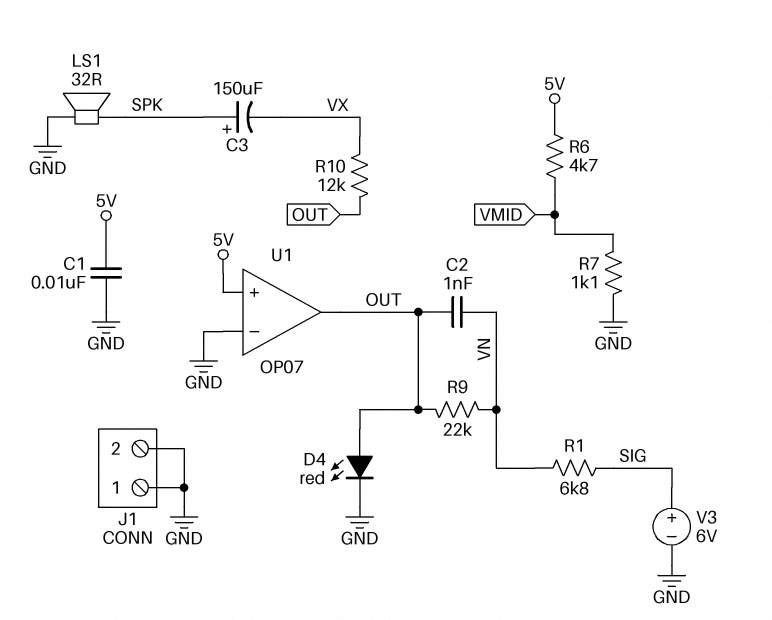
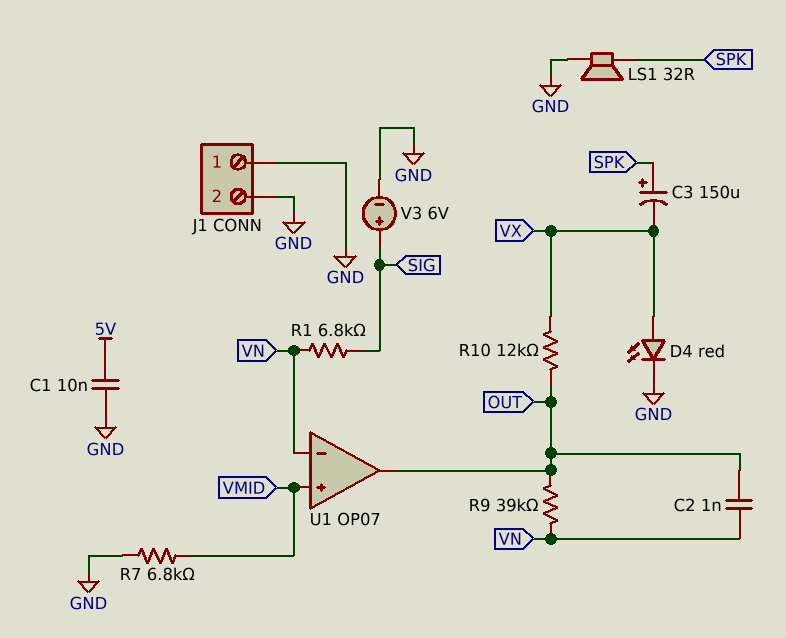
D4: LED red (A OUT, K GND) -> LED red (A VX, K GND)
R6: 4.7k (5V, VMID) -> none
R7: 1.1k (GND, VMID) -> 6.8k (GND, VMID)
R9: 22k (OUT, VN) -> 39k (OUT, VN)
U1 pin in+: 5V -> VMID
U1 pin in-: GND -> VN

